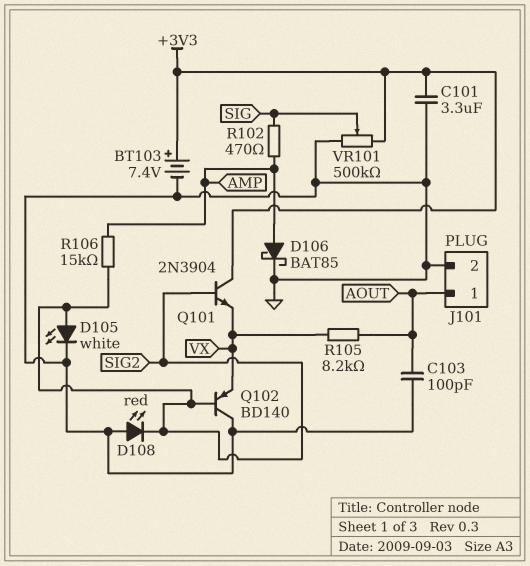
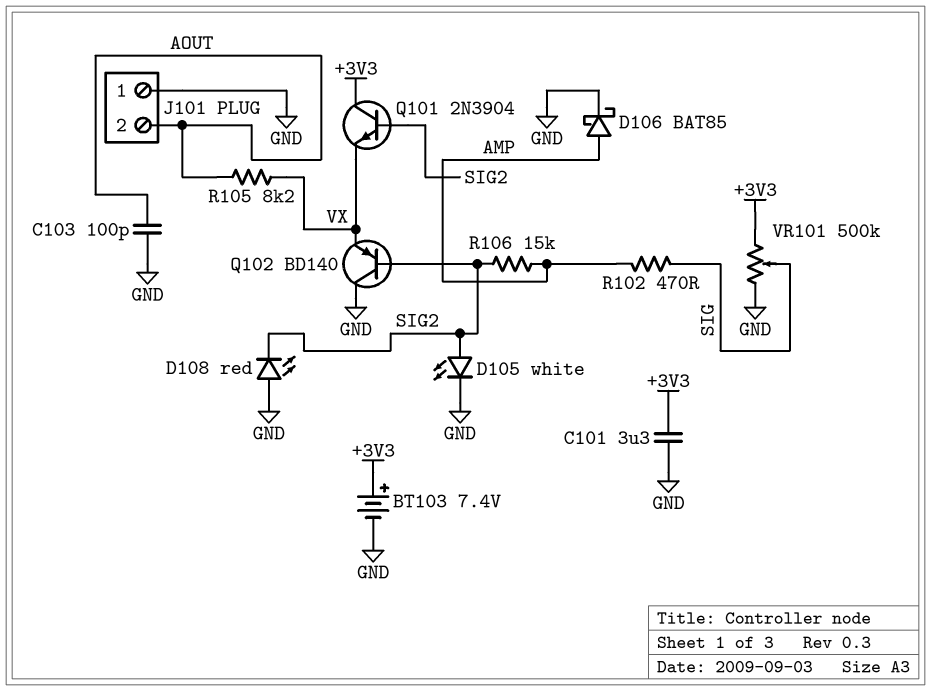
J101 pin 1: AOUT -> GND
J101 pin 2: GND -> AOUT

